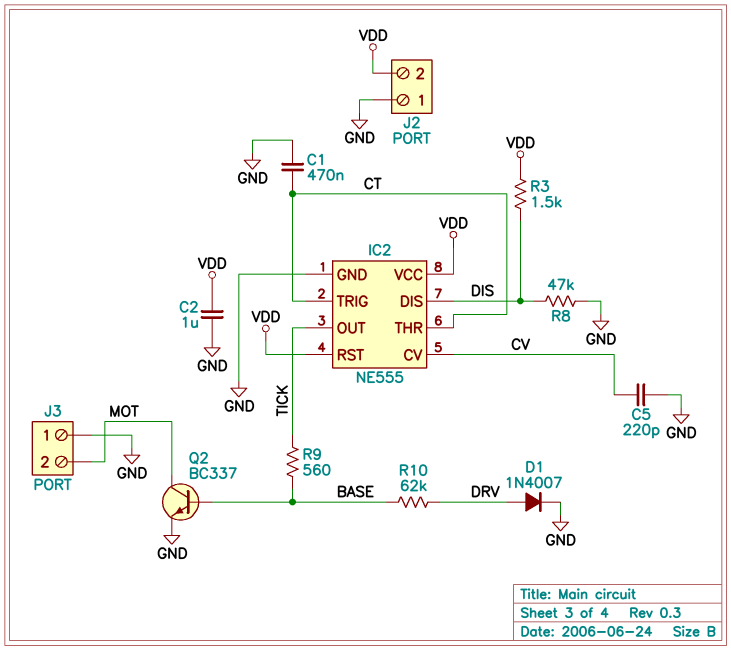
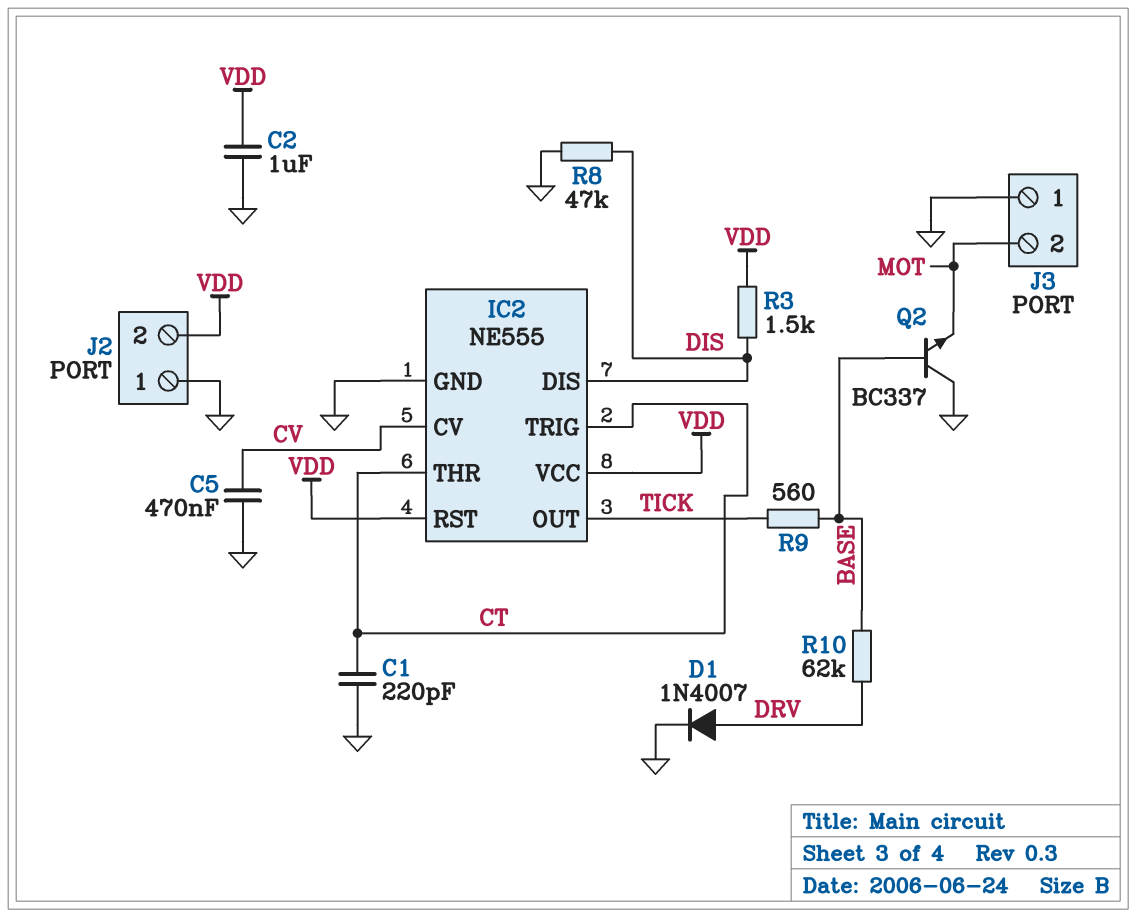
C1: 470nF (CT, GND) -> 220pF (CT, GND)
C5: 220pF (CV, GND) -> 470nF (CV, GND)
Q2: NPN BC337 (B BASE, C MOT, E GND) -> NPN BC337 (B BASE, C GND, E MOT)

